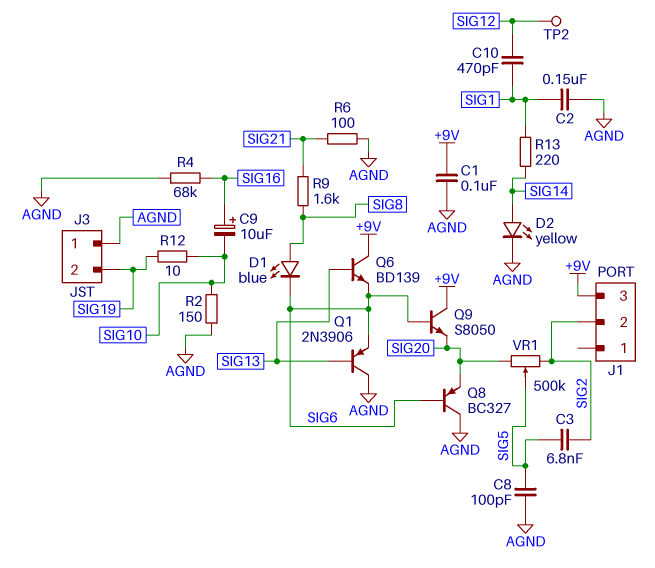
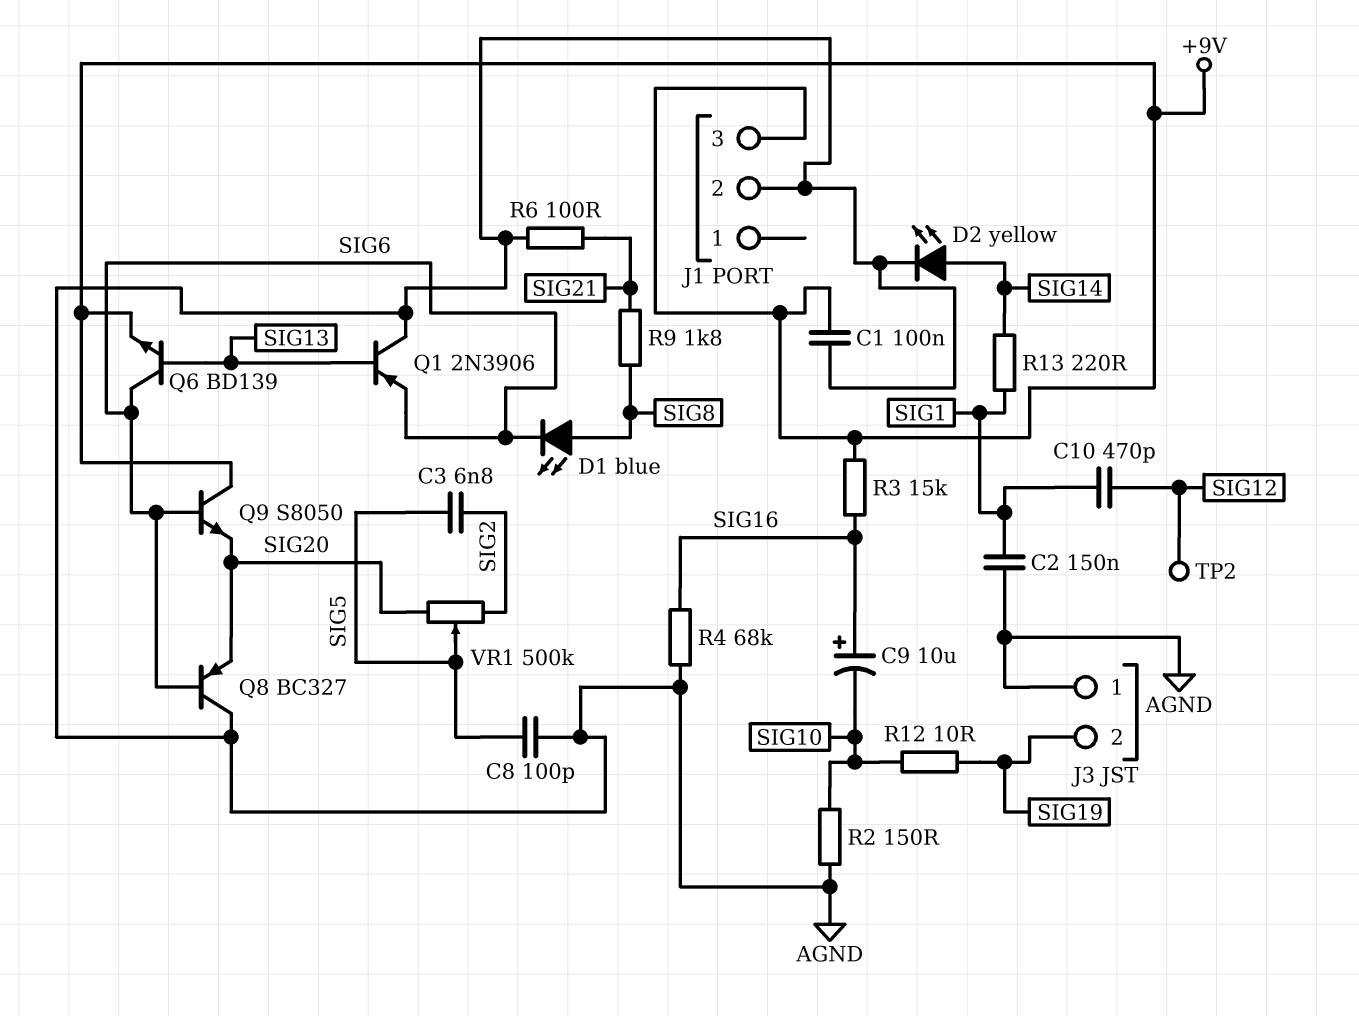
J1 pin 2: SIG2 -> AGND
Q6: NPN BD139 (B SIG13, C +9V, E SIG6) -> NPN BD139 (B SIG13, C SIG6, E +9V)
R3: none -> 15k (+9V, SIG16)
R9: 1.6k (SIG8, SIG21) -> 1.8k (SIG8, SIG21)

